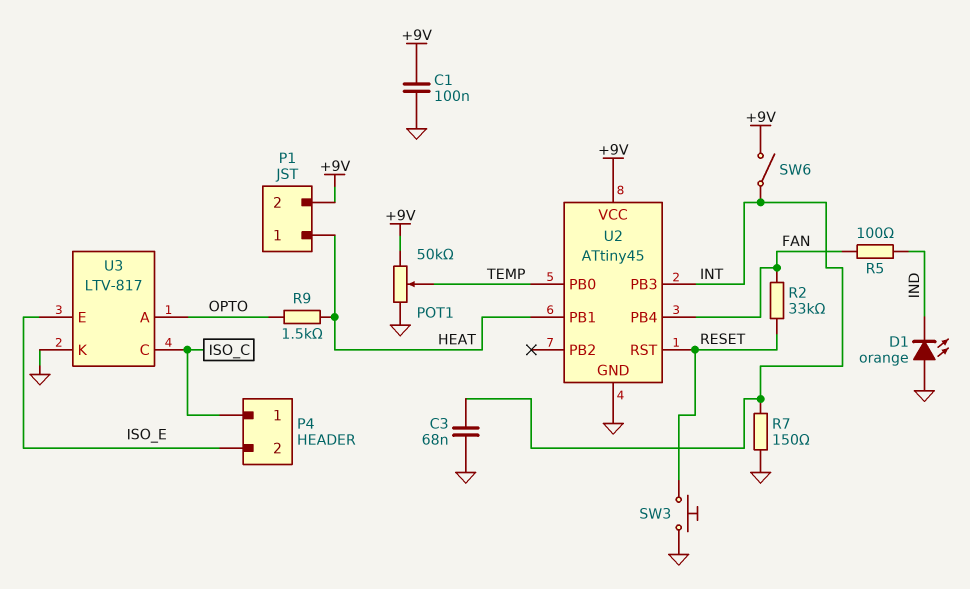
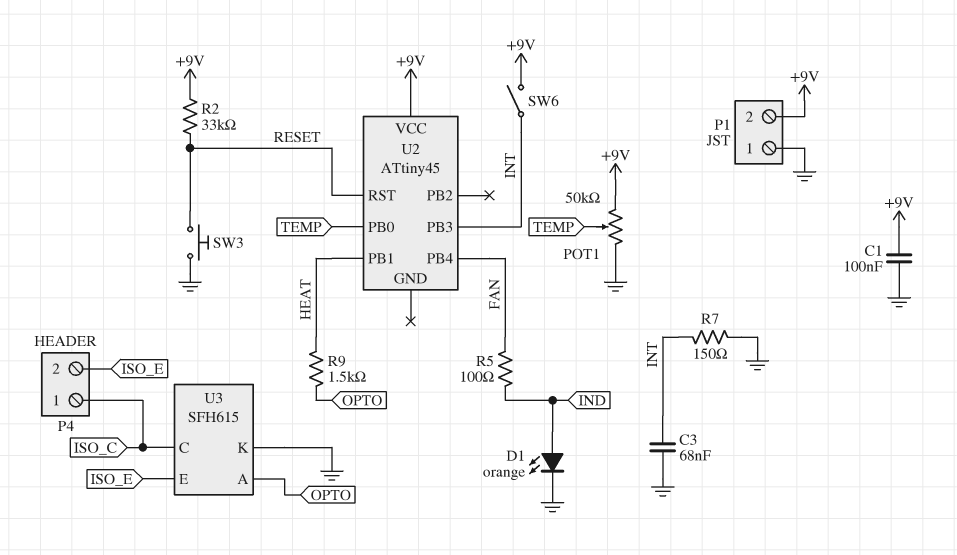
D1: LED orange (A GND, K IND) -> LED orange (A IND, K GND)
P1 pin 1: HEAT -> GND
R2: 33k (FAN, RESET) -> 33k (+9V, RESET)
U2 pin GND: GND -> none
U3: LTV-817 -> SFH615

